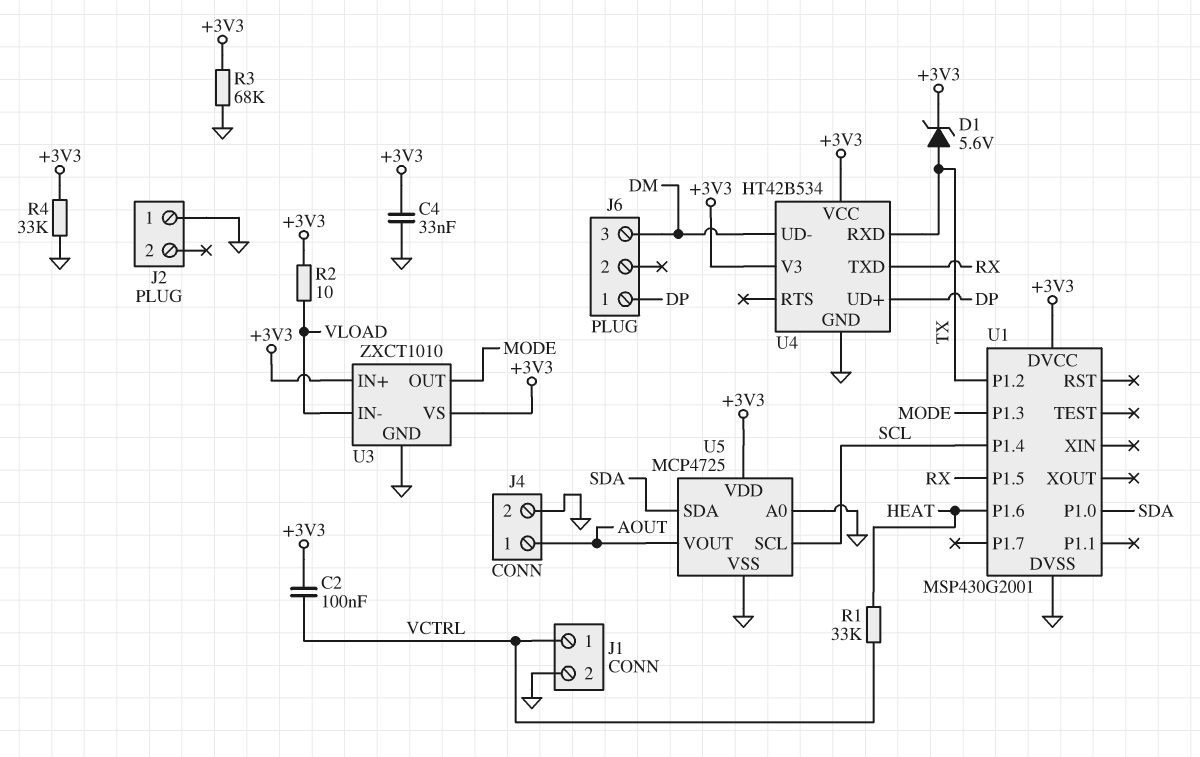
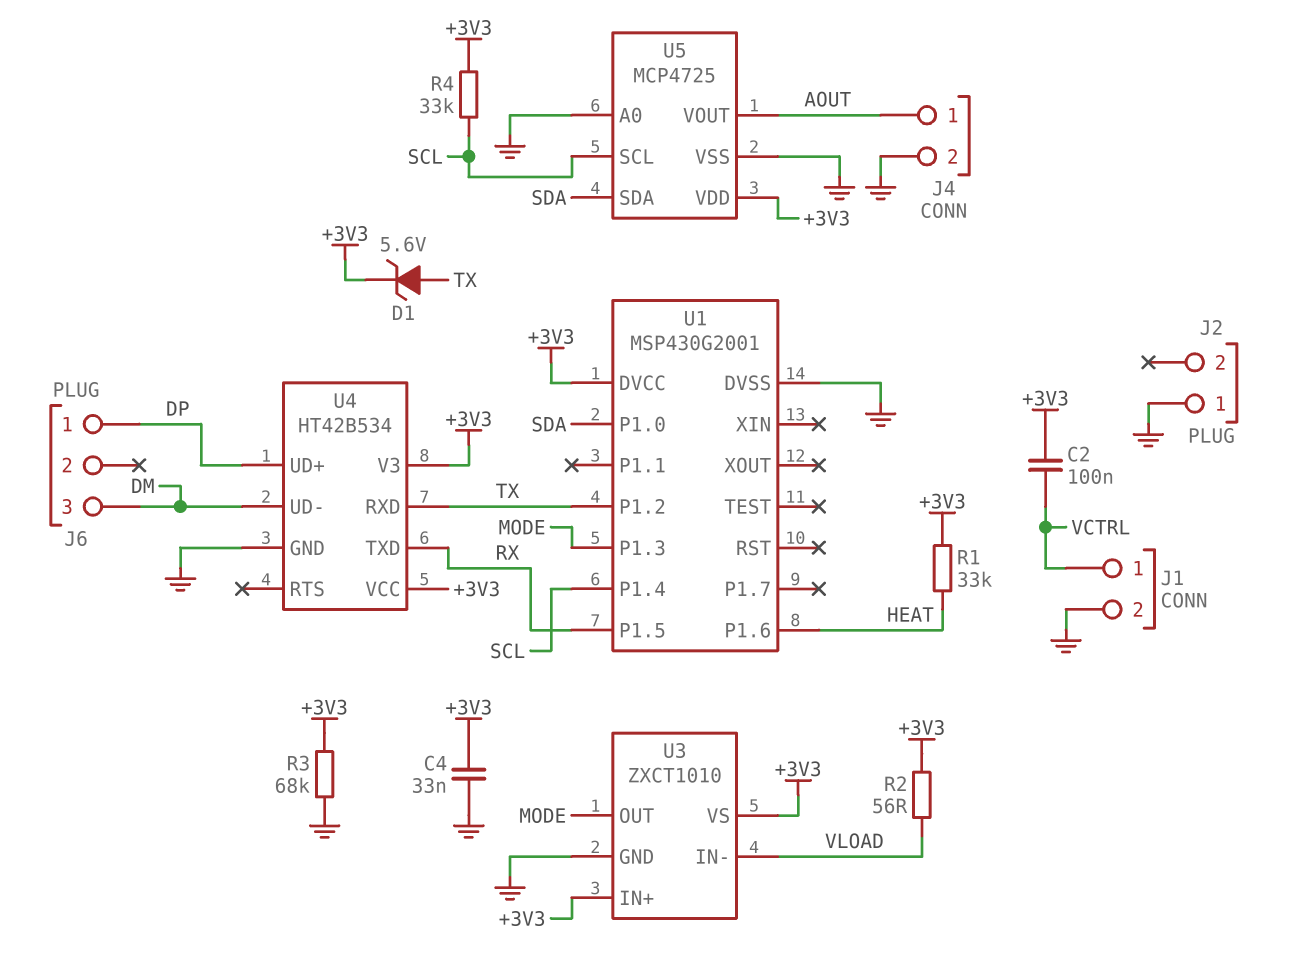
R1: 33k (HEAT, VCTRL) -> 33k (+3V3, HEAT)
R2: 10 (+3V3, VLOAD) -> 56 (+3V3, VLOAD)
R4: 33k (+3V3, GND) -> 33k (+3V3, SCL)

